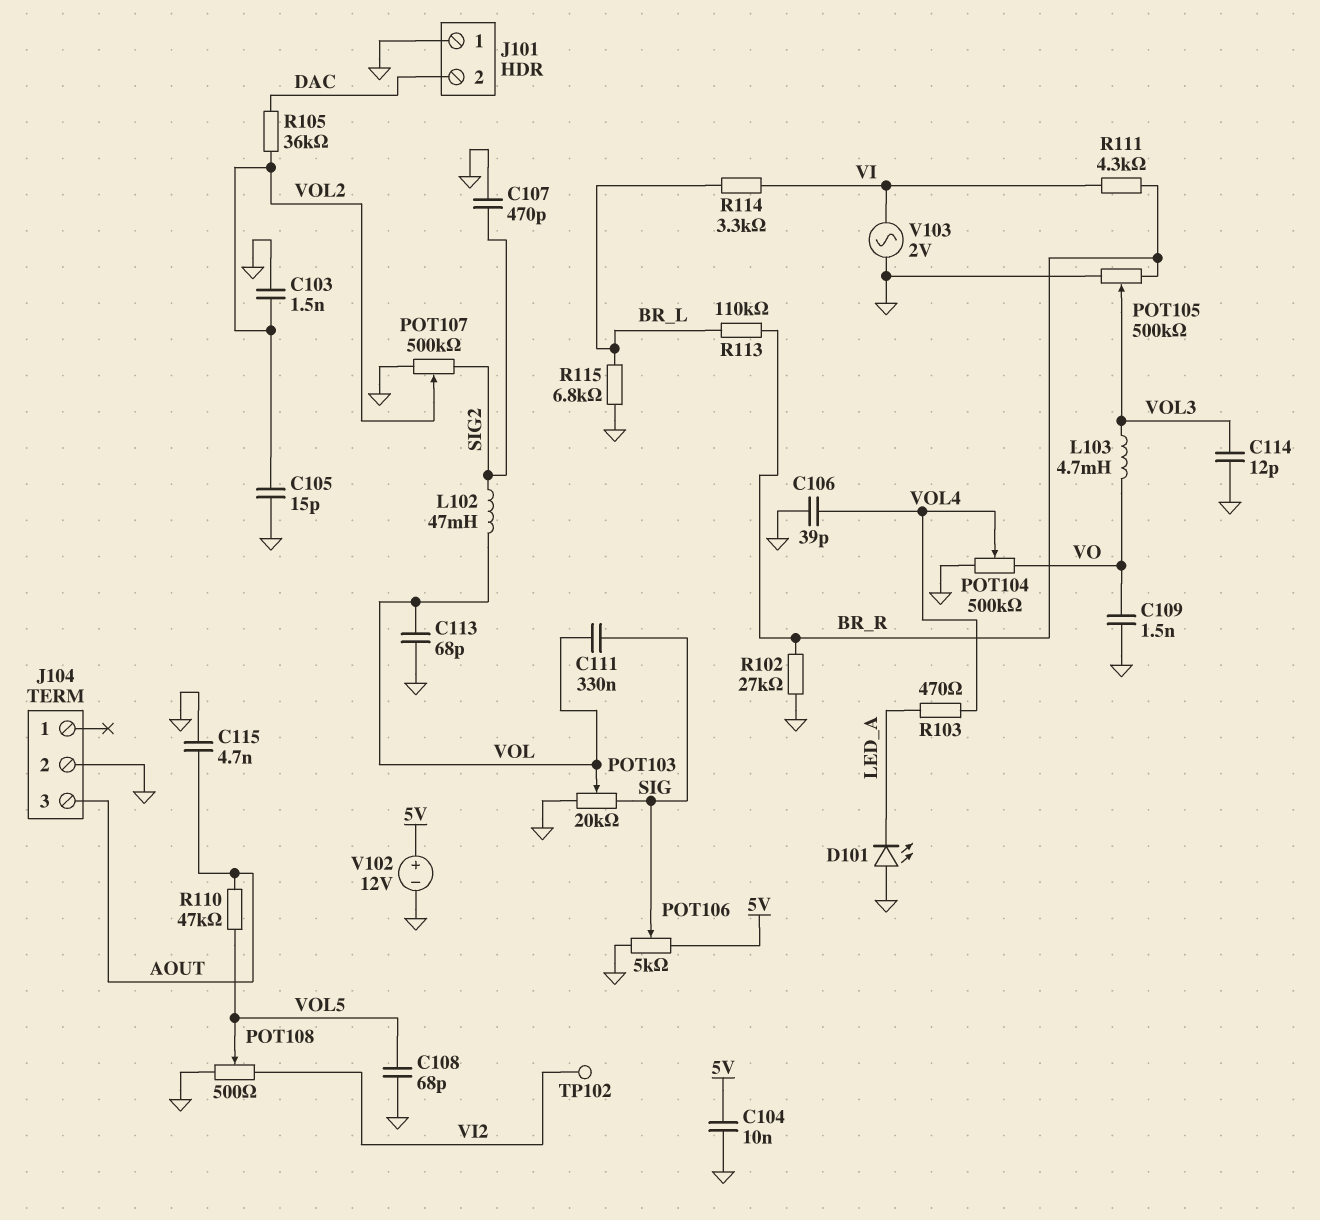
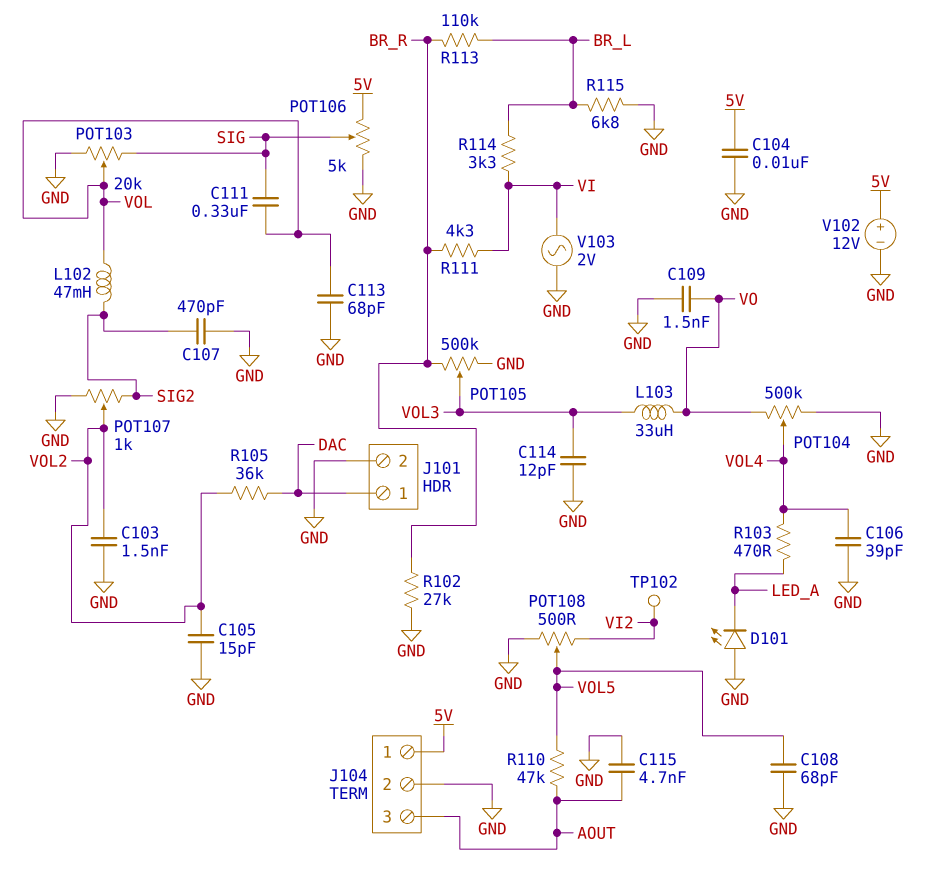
J101 pin 1: GND -> DAC
J101 pin 2: DAC -> GND
J104 pin 1: none -> 5V
L103: 4.7mH (VO, VOL3) -> 33uH (VO, VOL3)
POT107: 500k (GND, SIG2, wiper VOL2) -> 1k (GND, SIG2, wiper VOL2)

